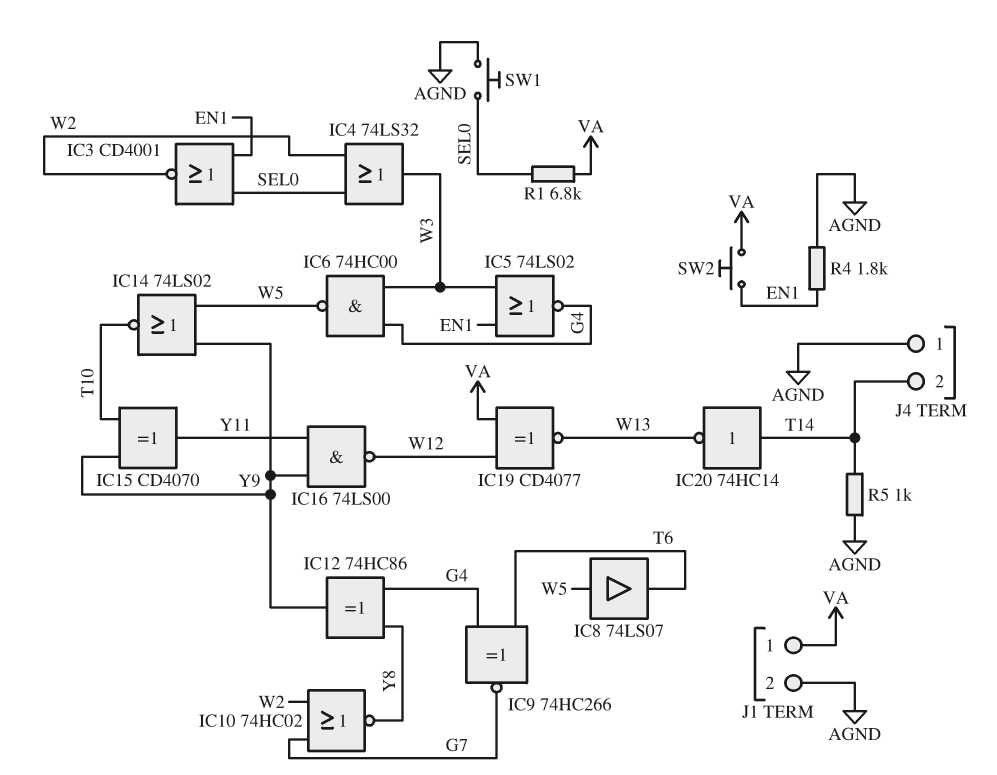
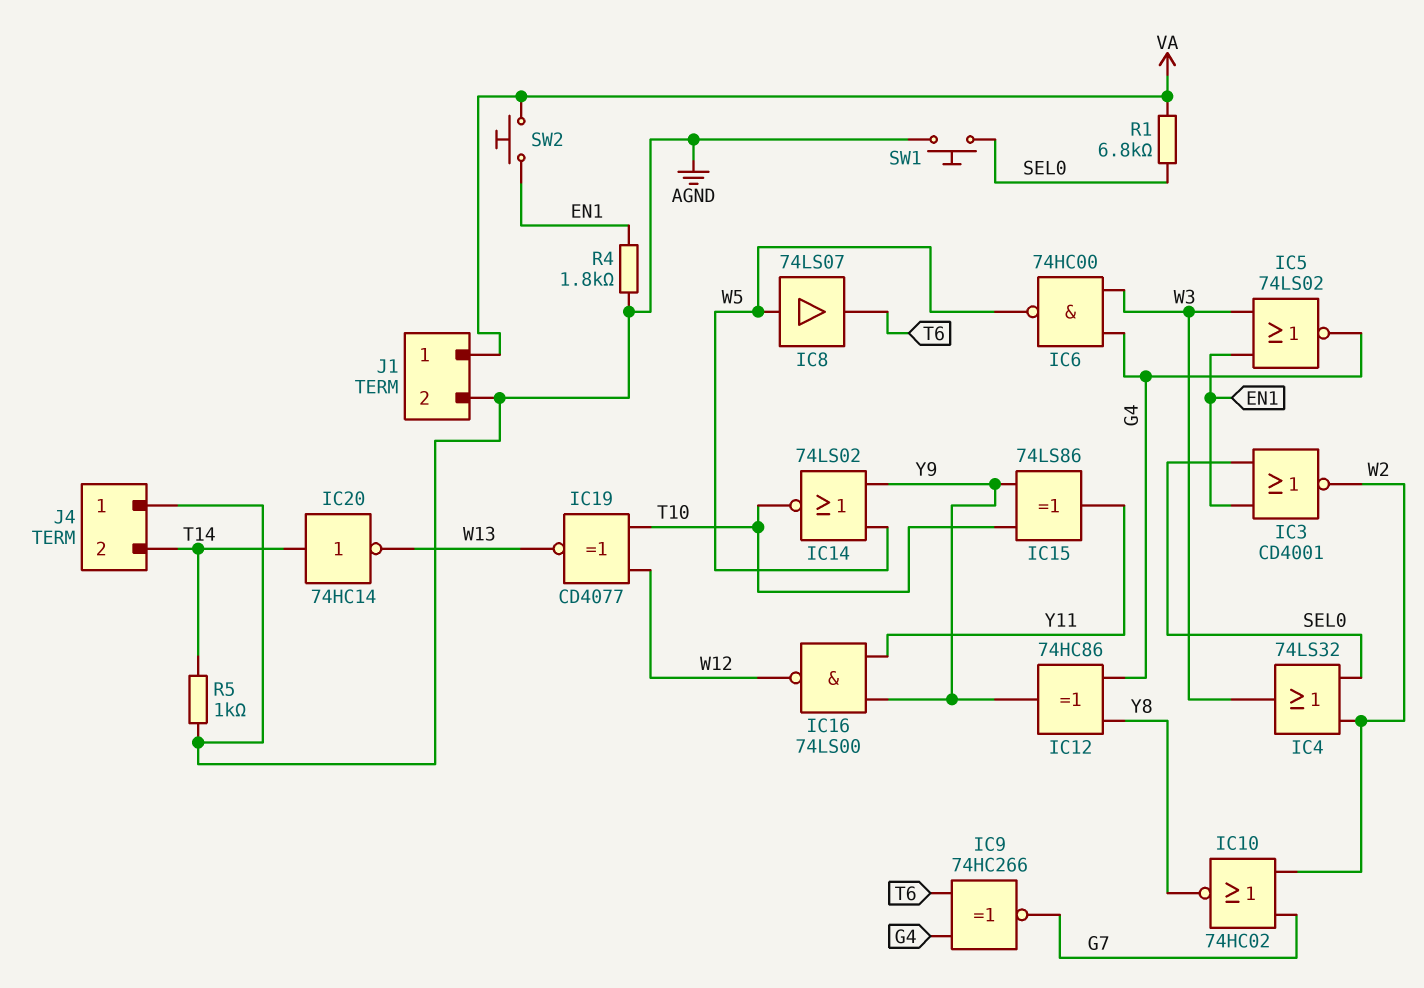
IC15: XOR CD4070 (in T10, in Y9, out Y11) -> XOR 74LS86 (in T10, in Y9, out Y11)
IC19: XNOR CD4077 (in VA, in W12, out W13) -> XNOR CD4077 (in T10, in W12, out W13)

